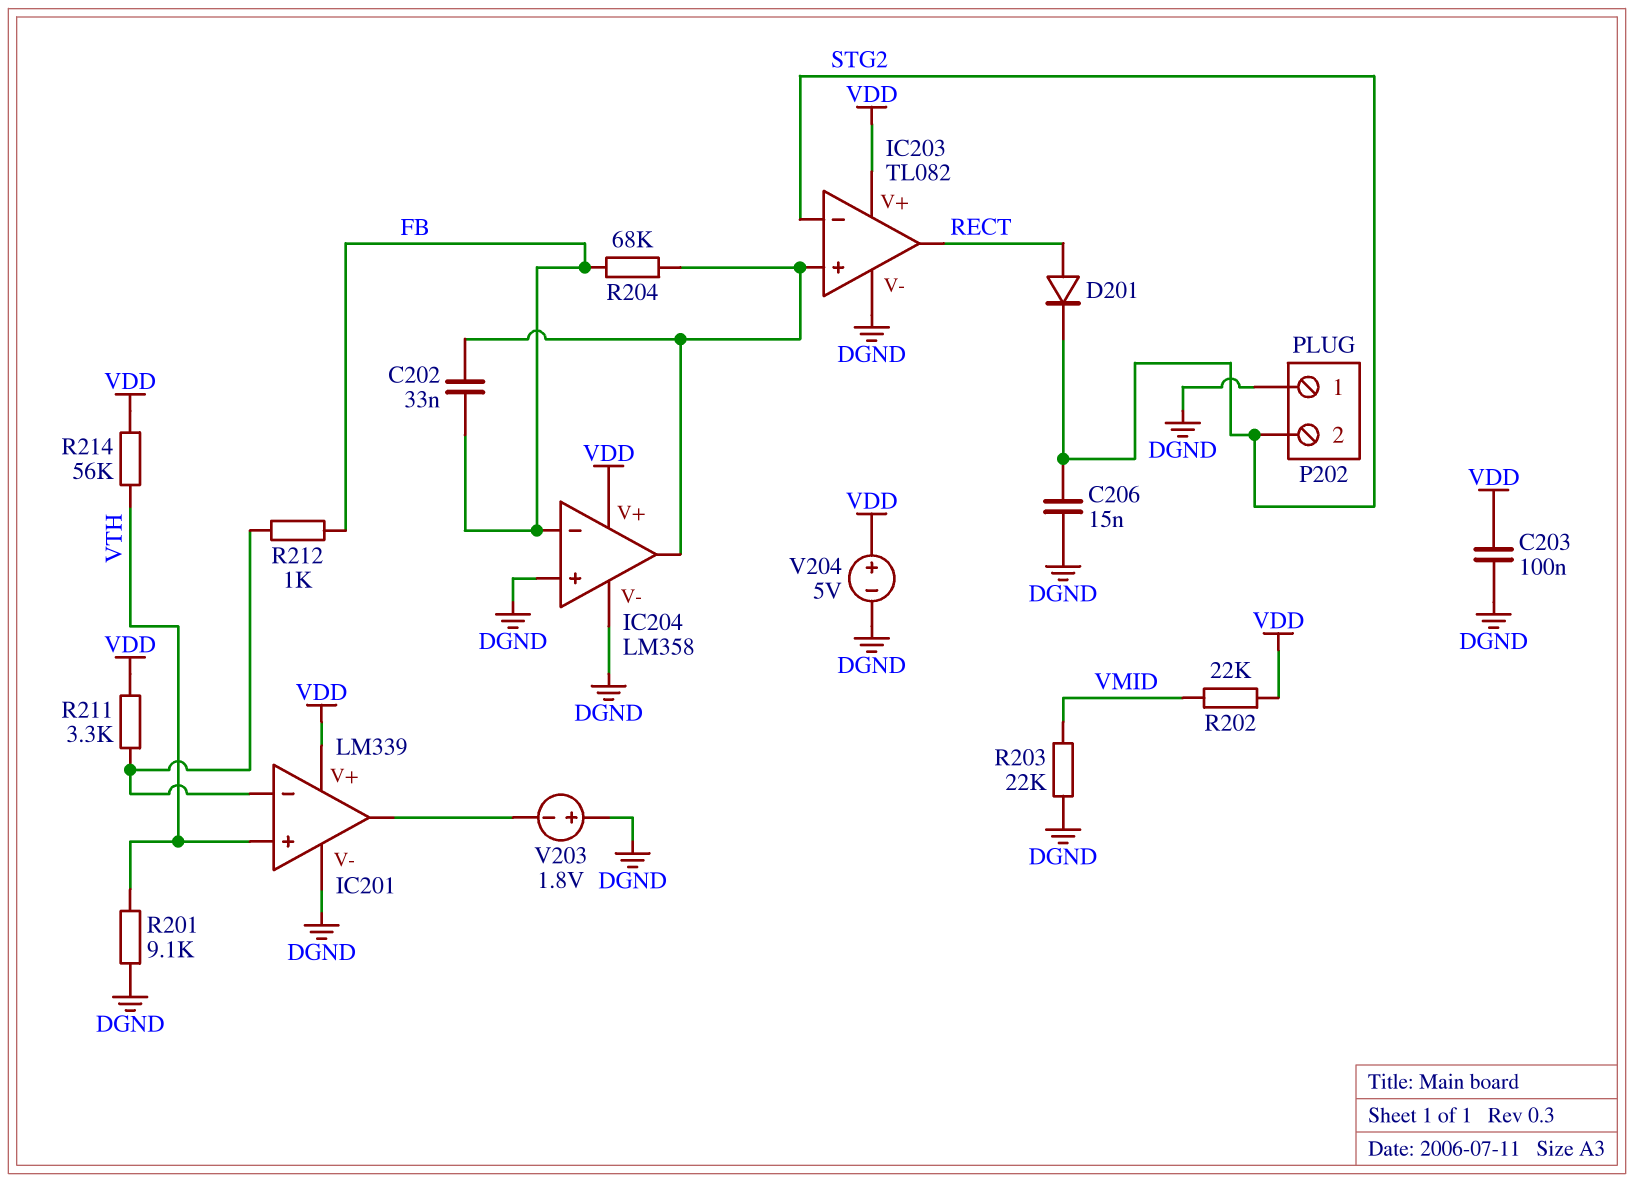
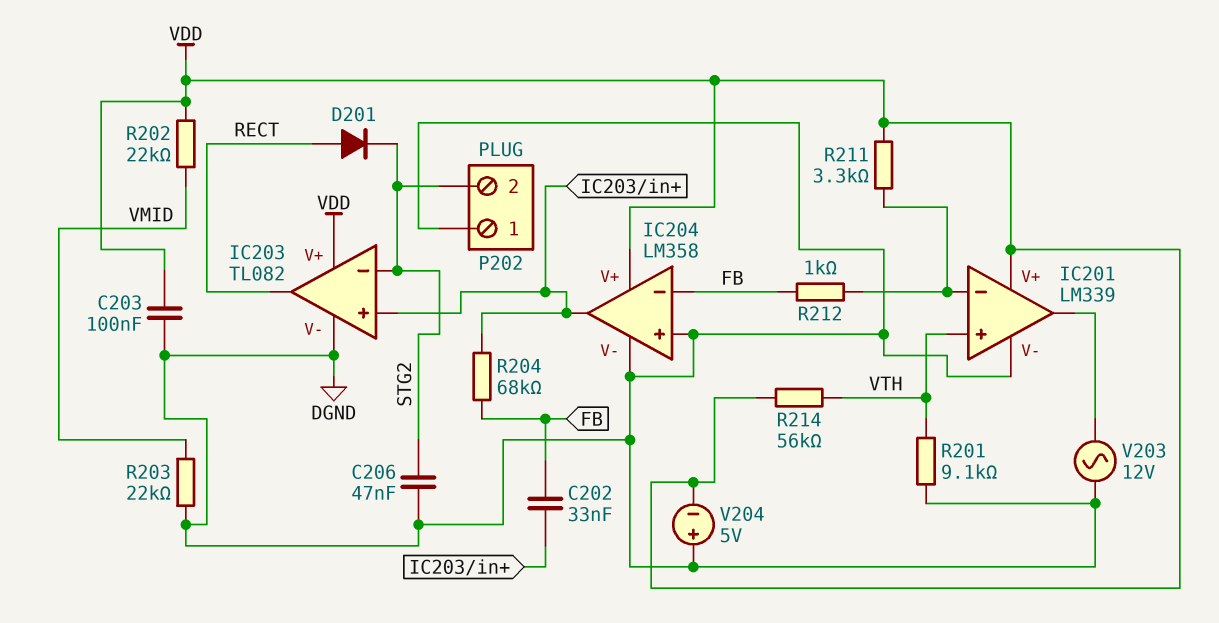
C206: 15nF (DGND, STG2) -> 47nF (DGND, STG2)
V203: 1.8V (plus DGND, minus IC201/out) -> AC 12V (DGND, IC201/out)
V204: 5V (plus VDD, minus DGND) -> 5V (plus DGND, minus VDD)

